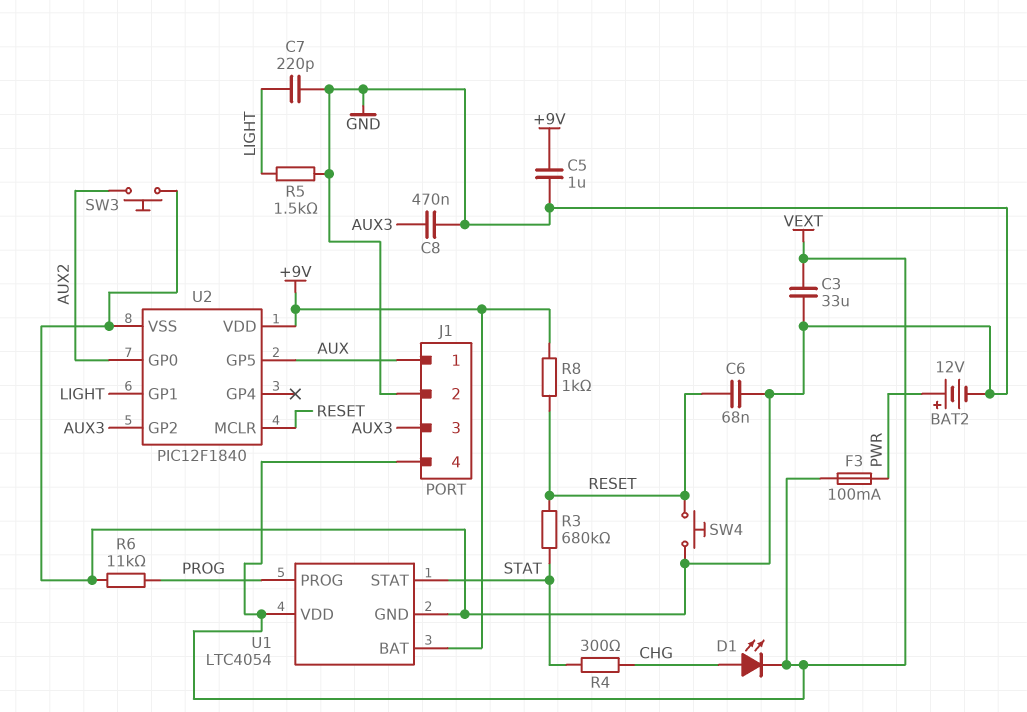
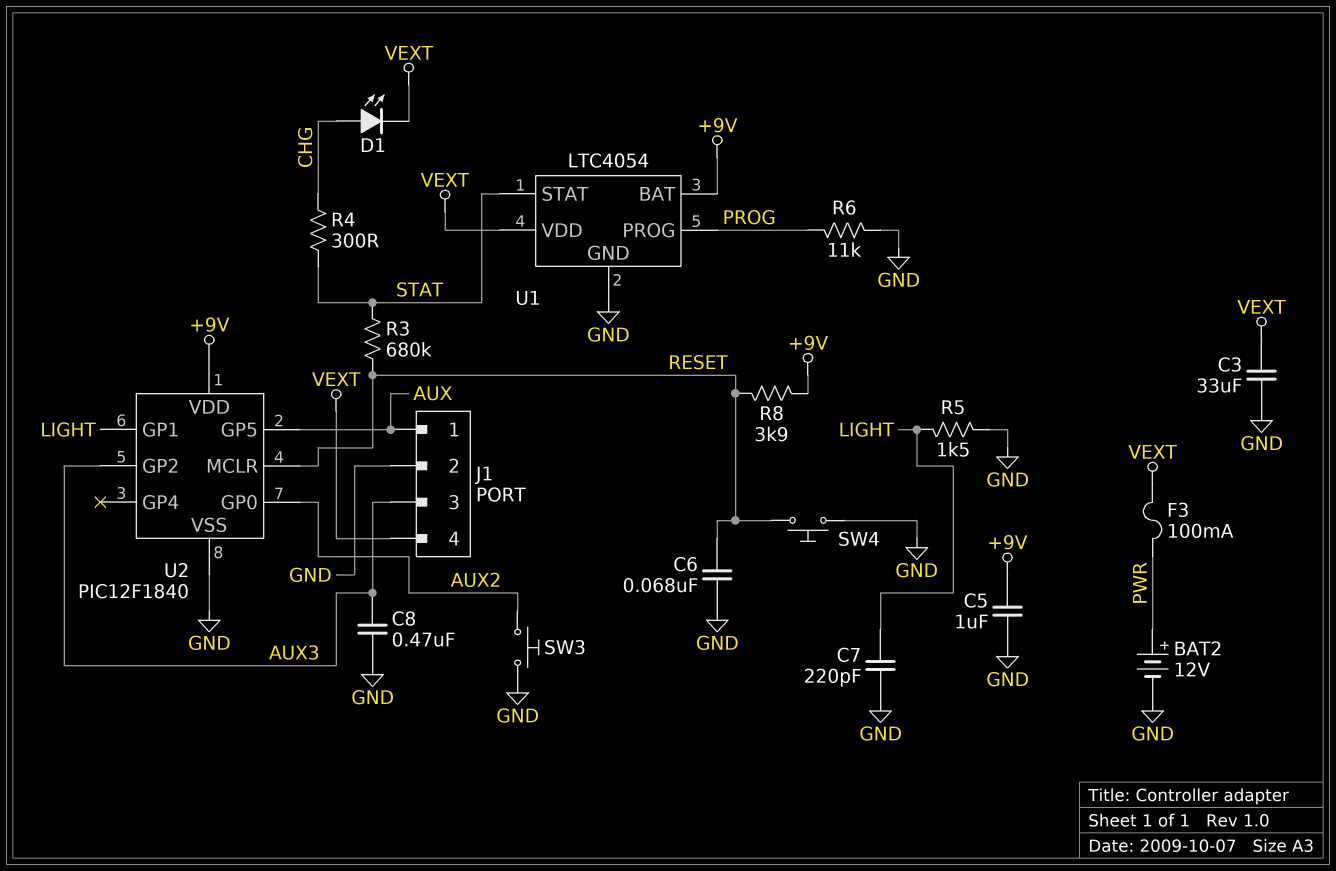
R8: 1k (+9V, RESET) -> 3.9k (+9V, RESET)

